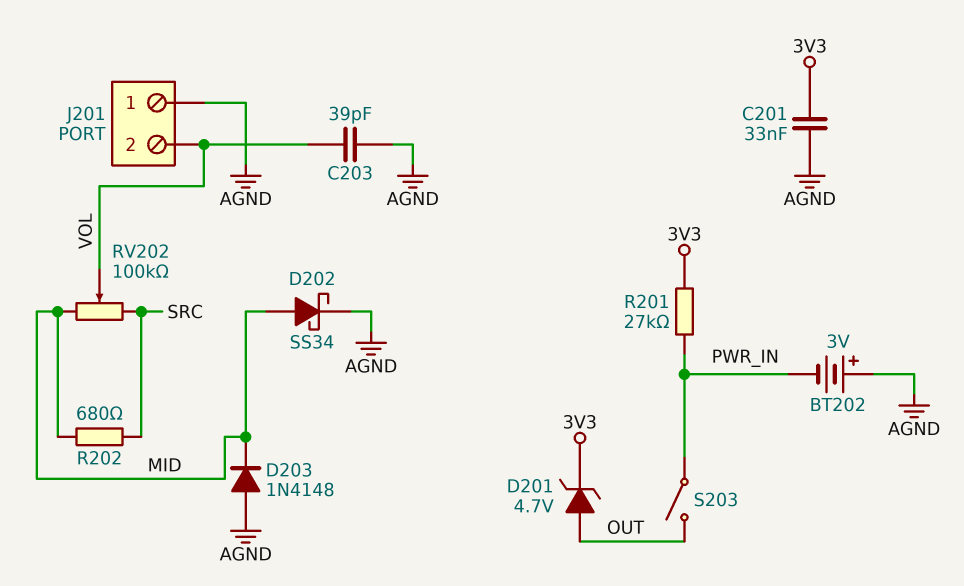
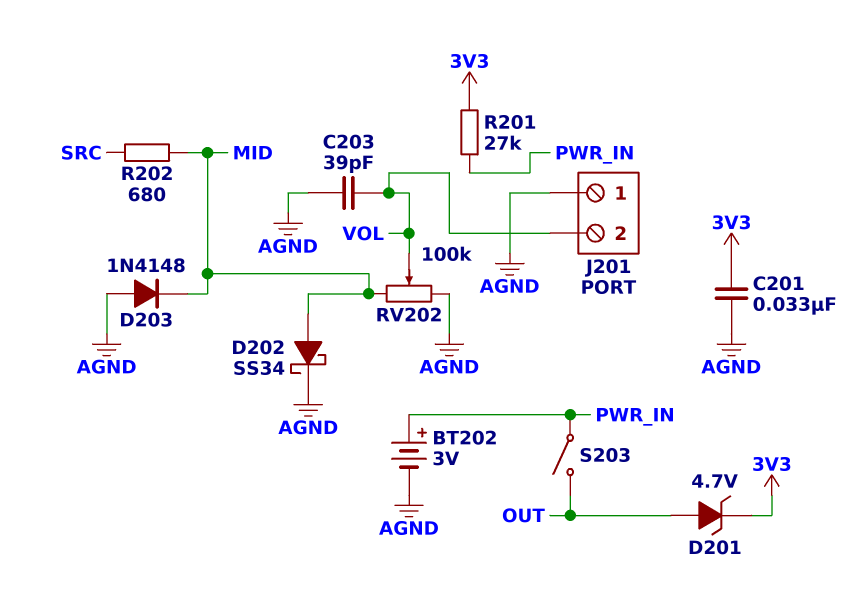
BT202: 3V (plus AGND, minus PWR_IN) -> 3V (plus PWR_IN, minus AGND)
RV202: 100k (MID, SRC, wiper VOL) -> 100k (AGND, MID, wiper VOL)

